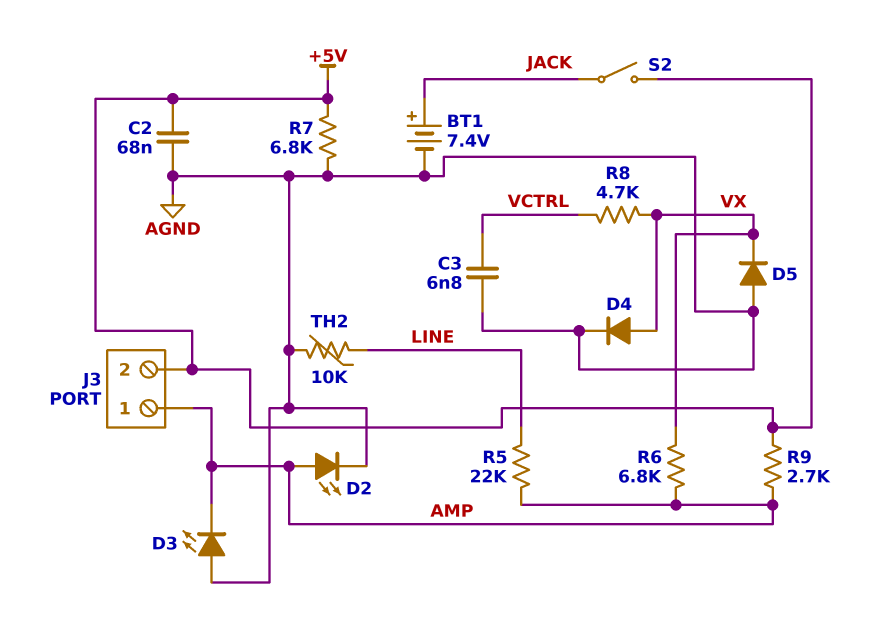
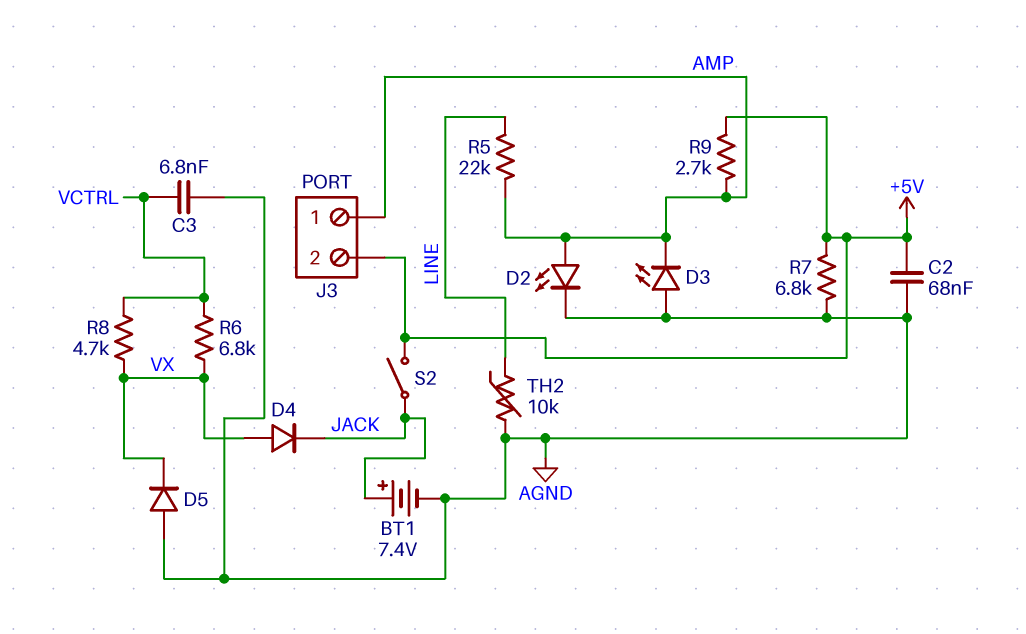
D4: diode (A VX, K AGND) -> diode (A VX, K JACK)
R6: 6.8k (AMP, VX) -> 6.8k (VCTRL, VX)

